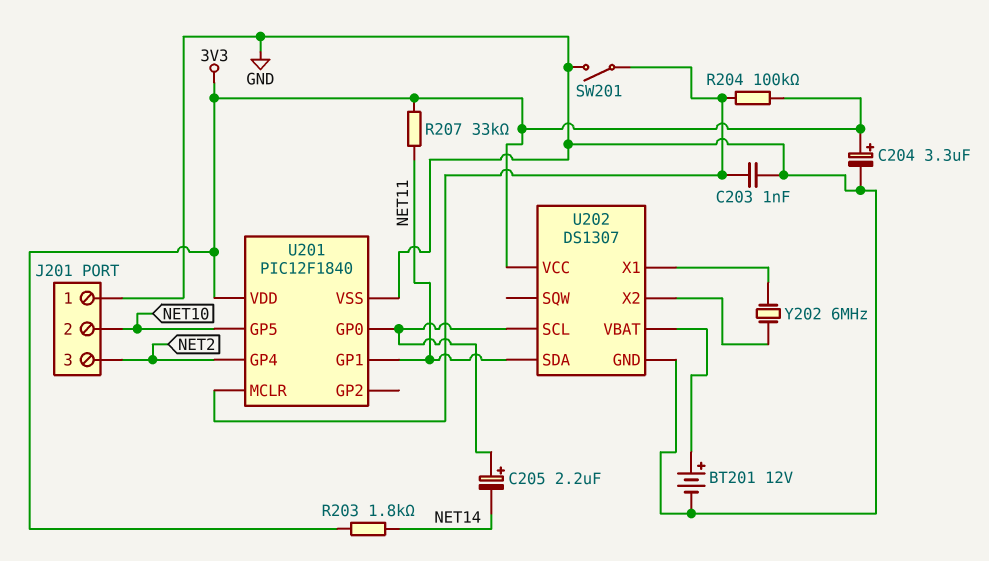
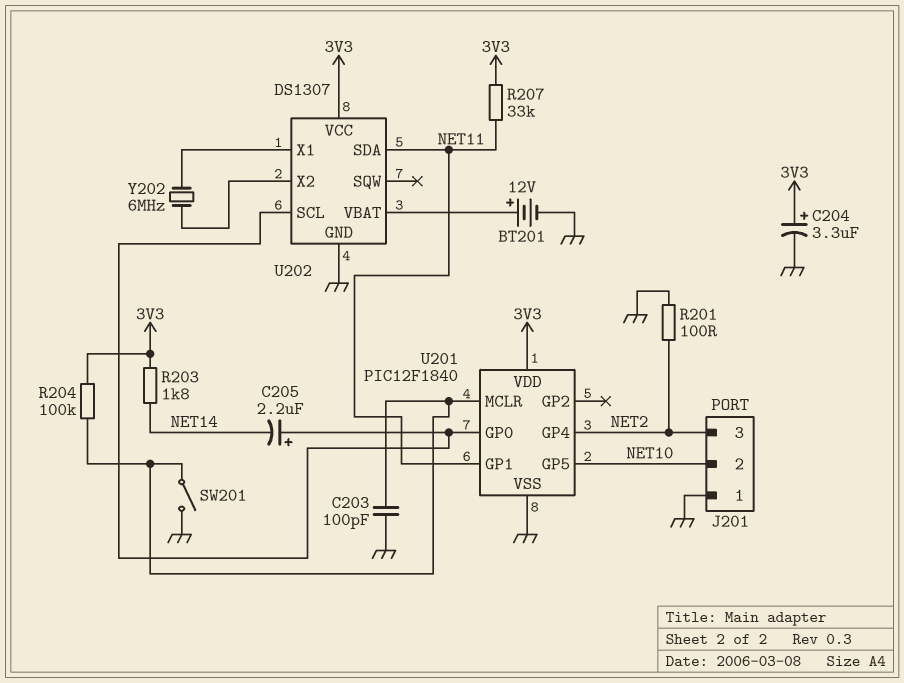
C203: 1nF (GND, U201/MCLR) -> 100pF (GND, U201/MCLR)
R201: none -> 100 (GND, NET2)

